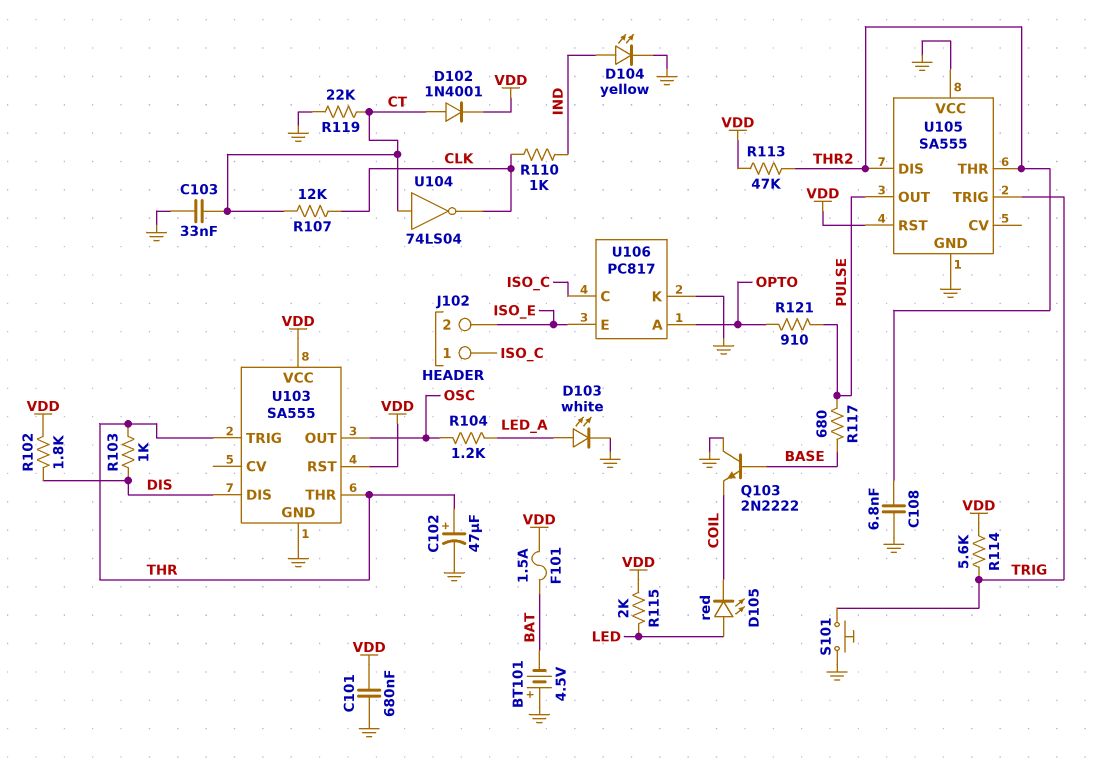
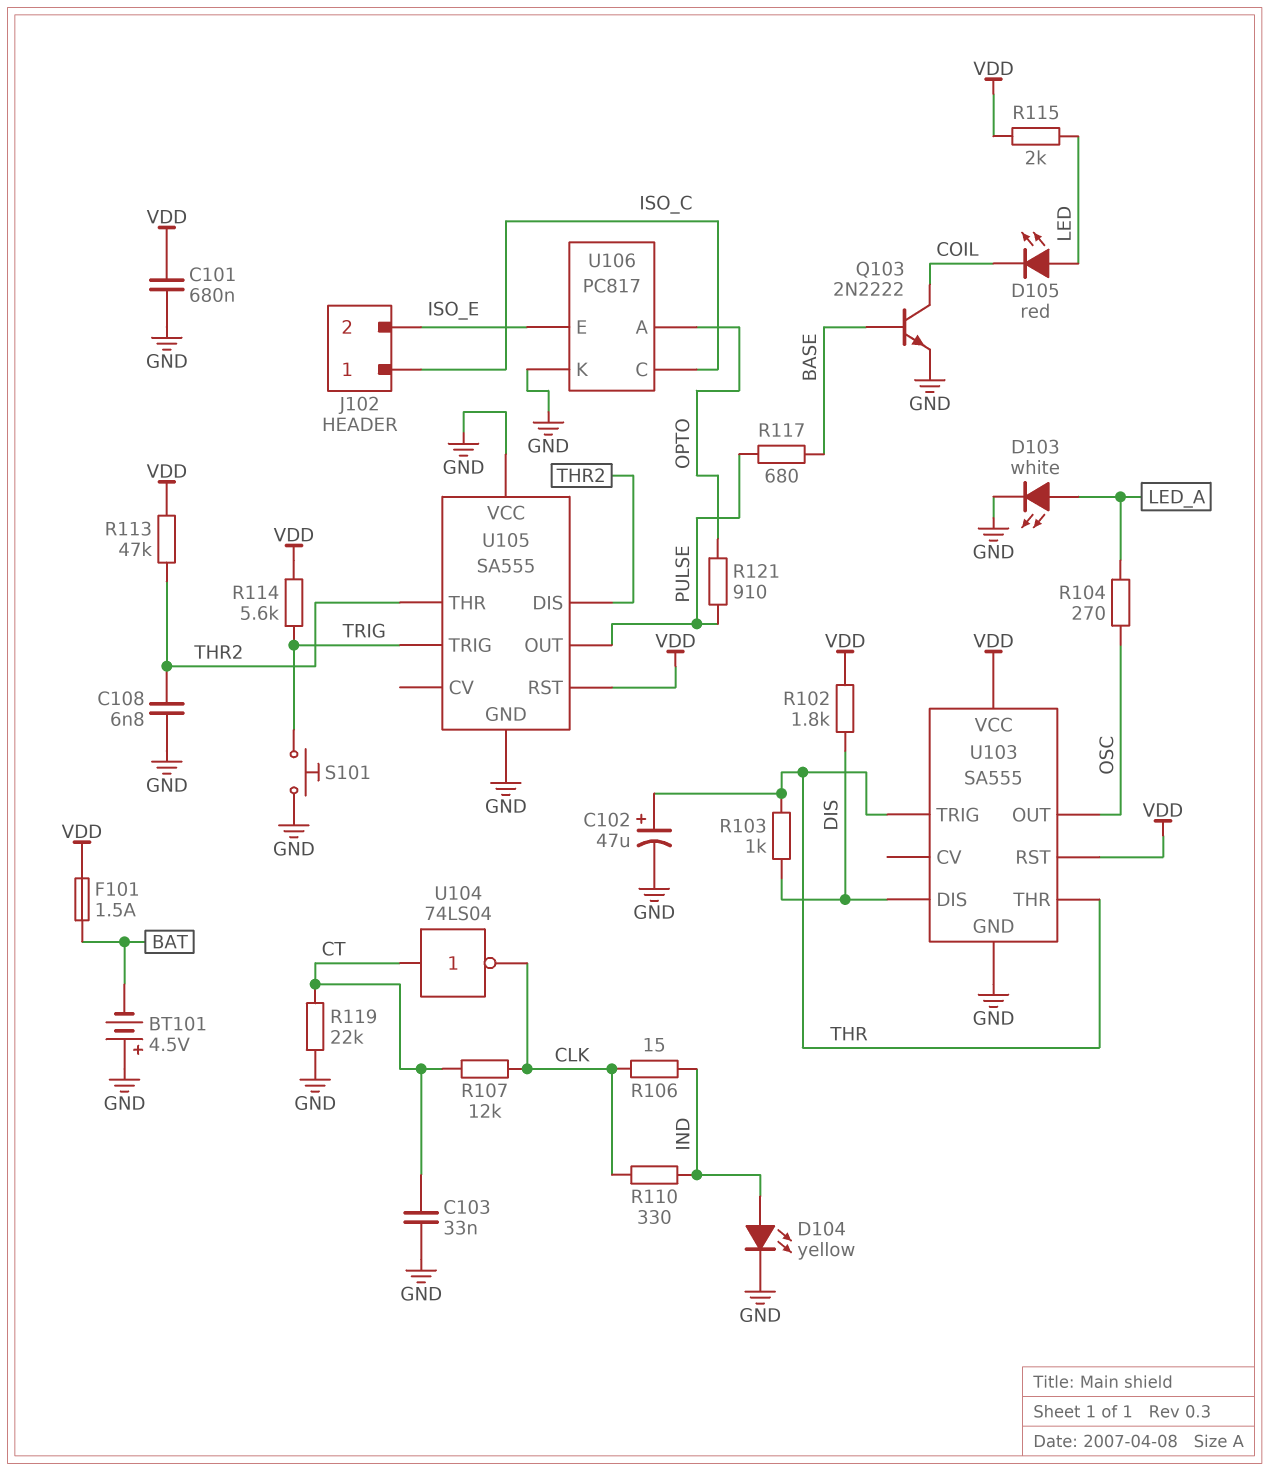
D102: diode 1N4001 (A CT, K VDD) -> none
Q103: NPN 2N2222 (B BASE, C GND, E COIL) -> NPN 2N2222 (B BASE, C COIL, E GND)
R104: 1.2k (LED_A, OSC) -> 270 (LED_A, OSC)
R106: none -> 15 (CLK, IND)
R110: 1k (CLK, IND) -> 330 (CLK, IND)

